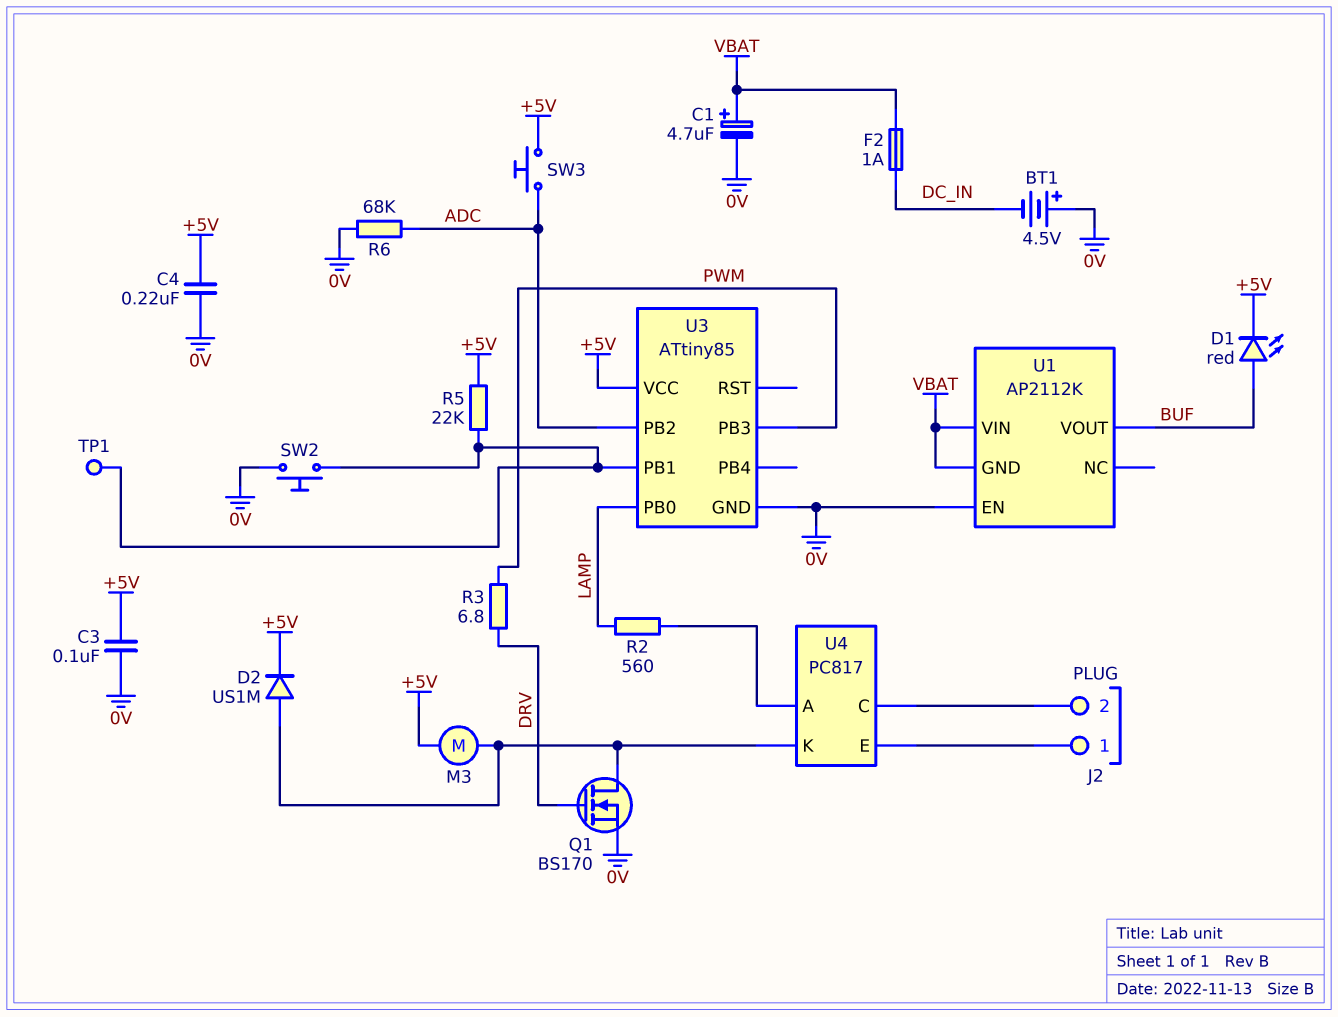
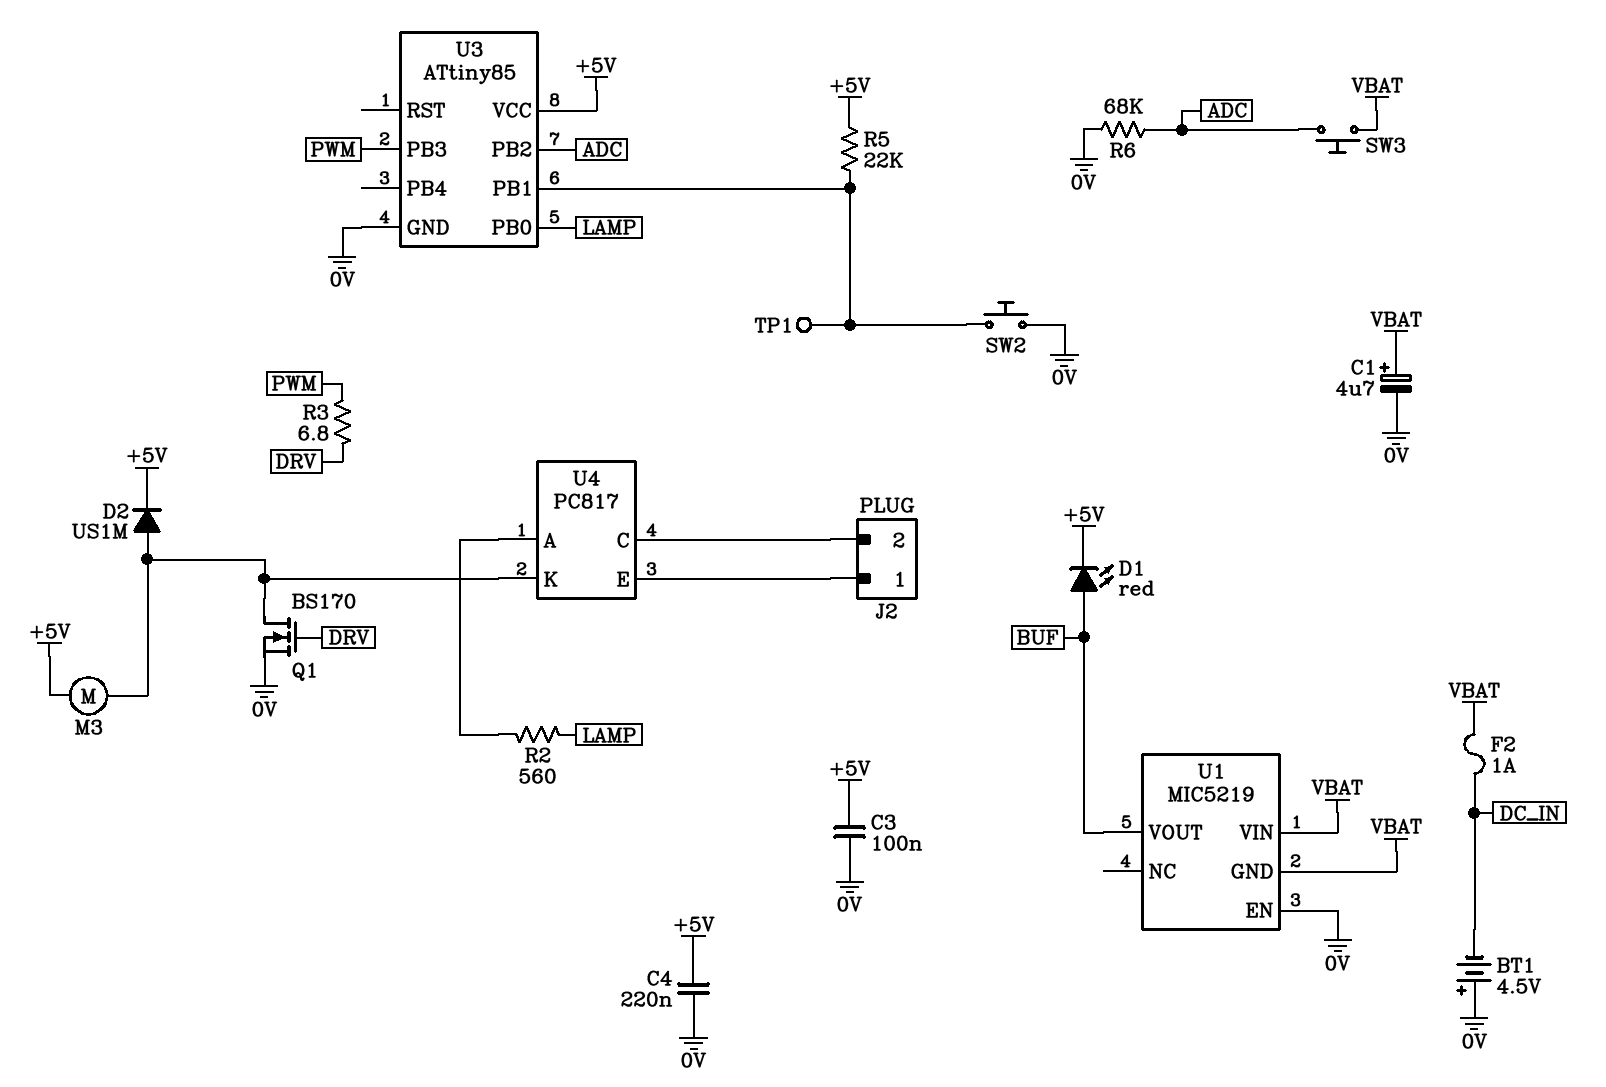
SW3: button (+5V, ADC) -> button (ADC, VBAT)
U1: AP2112K -> MIC5219

